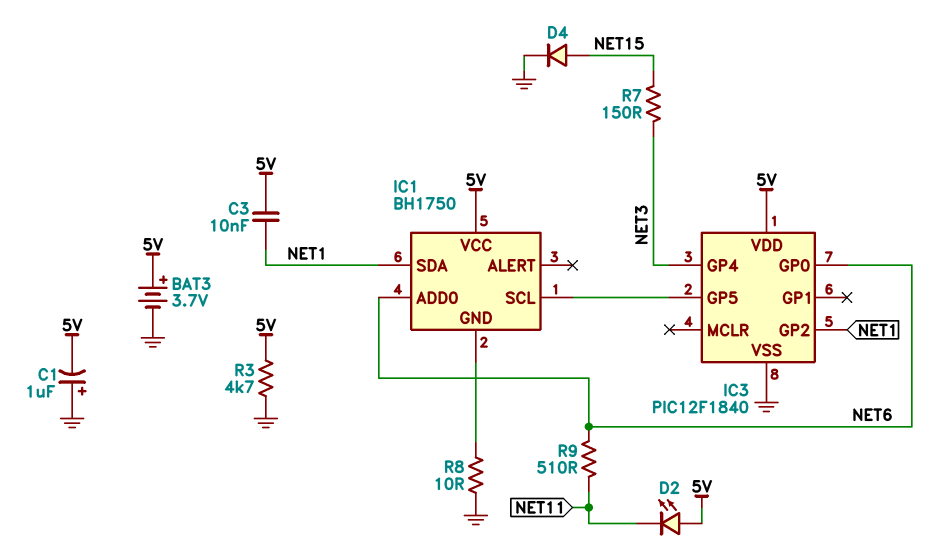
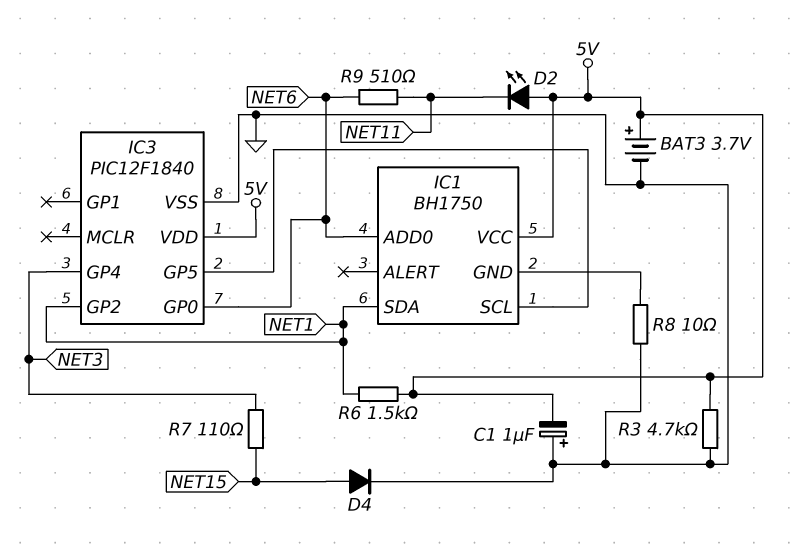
C3: 10nF (5V, NET1) -> none
R6: none -> 1.5k (5V, NET1)
R7: 150 (NET3, NET15) -> 110 (NET3, NET15)

